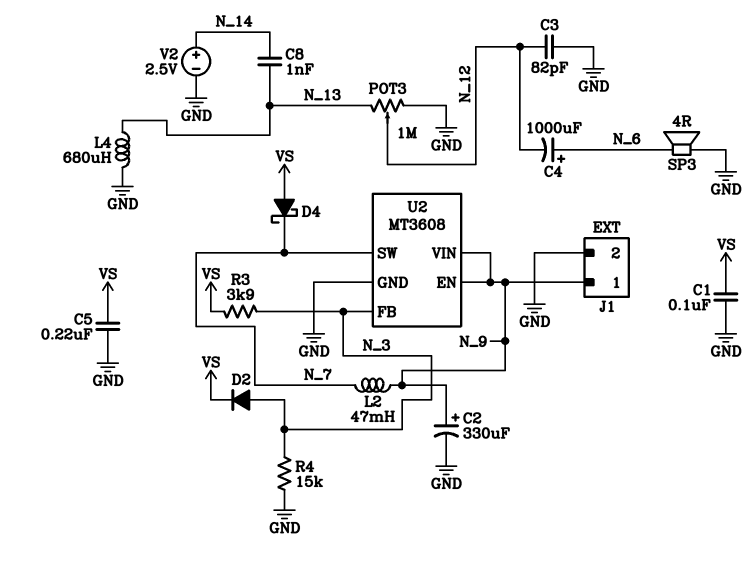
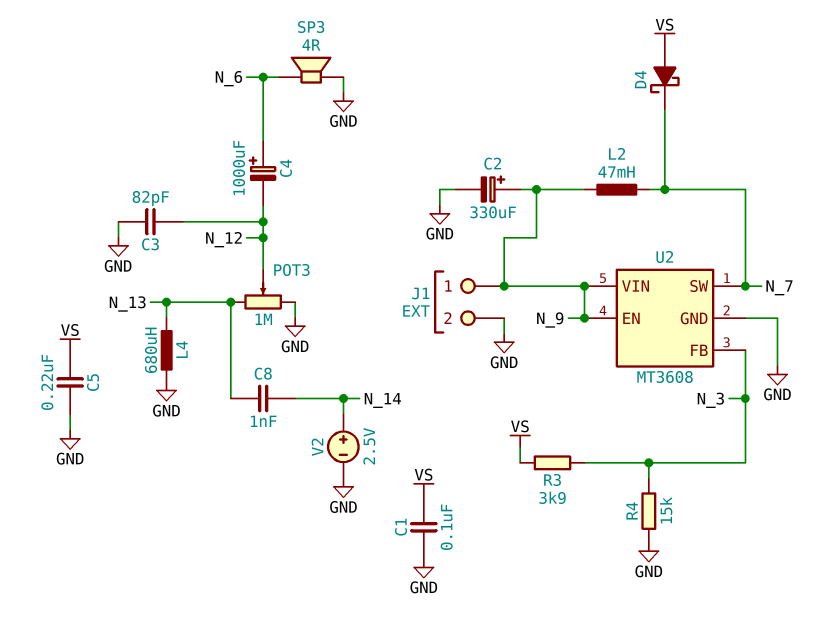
D2: diode (A N_3, K VS) -> none

